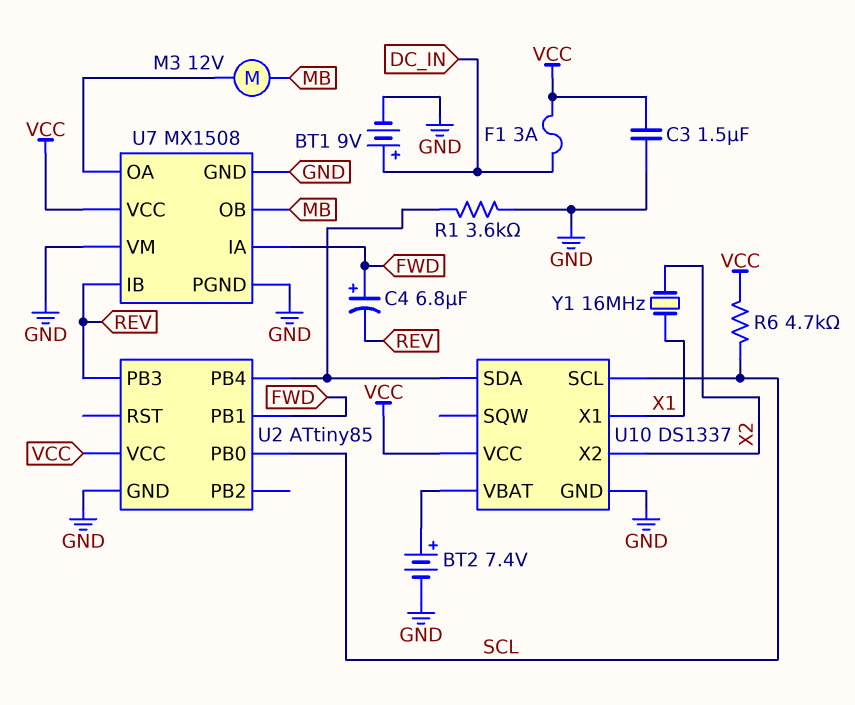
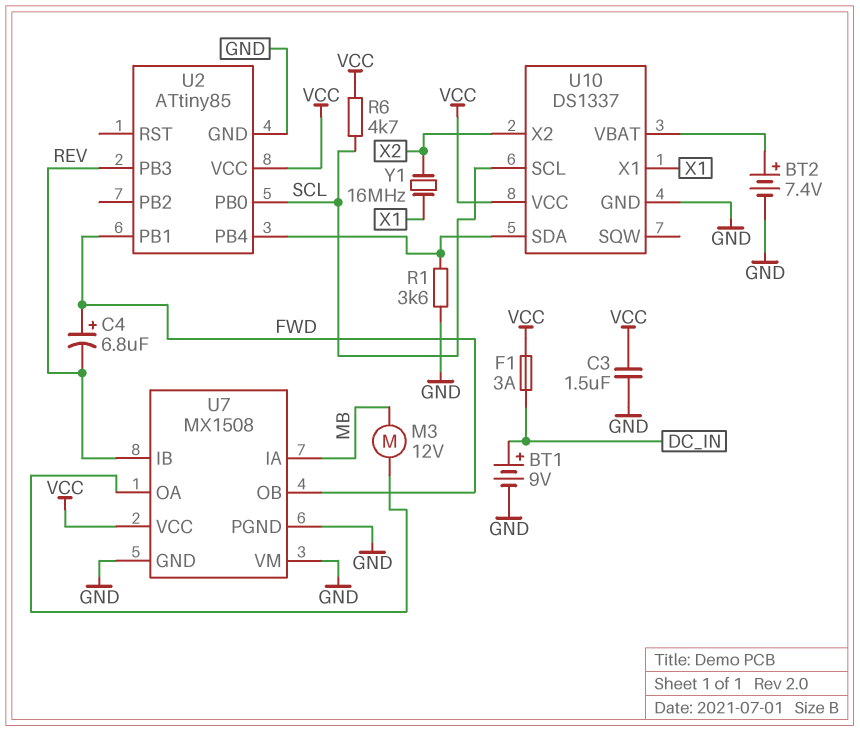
U7 pin IA: FWD -> MB
U7 pin OB: MB -> FWD

